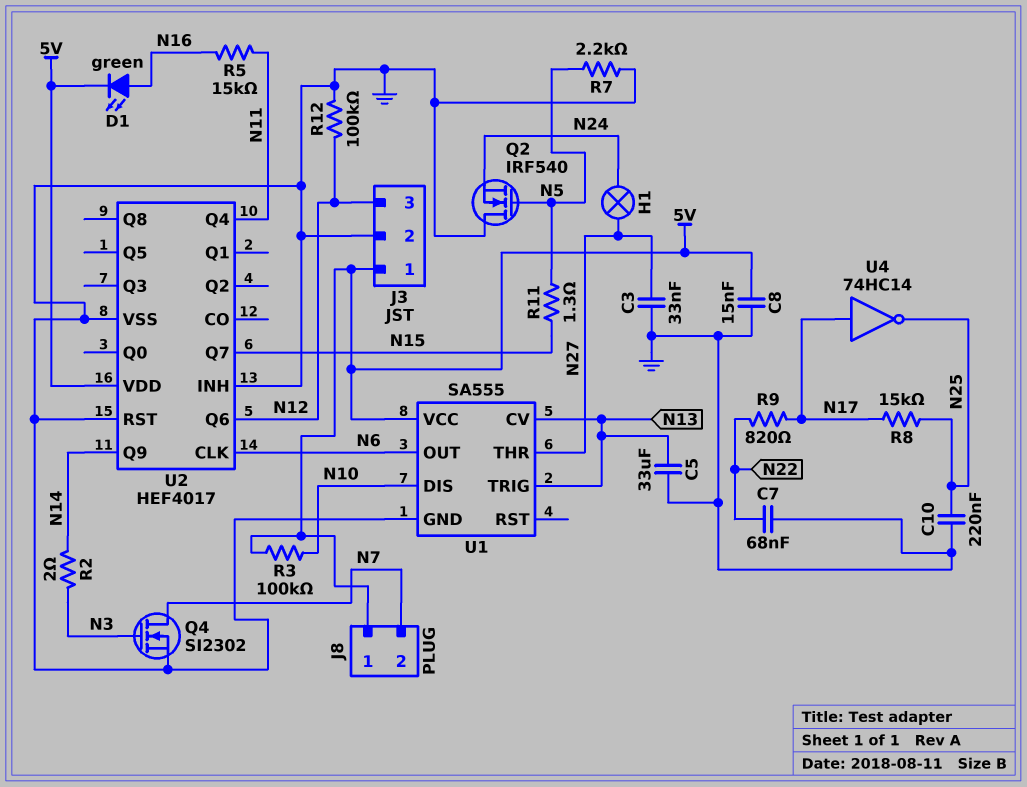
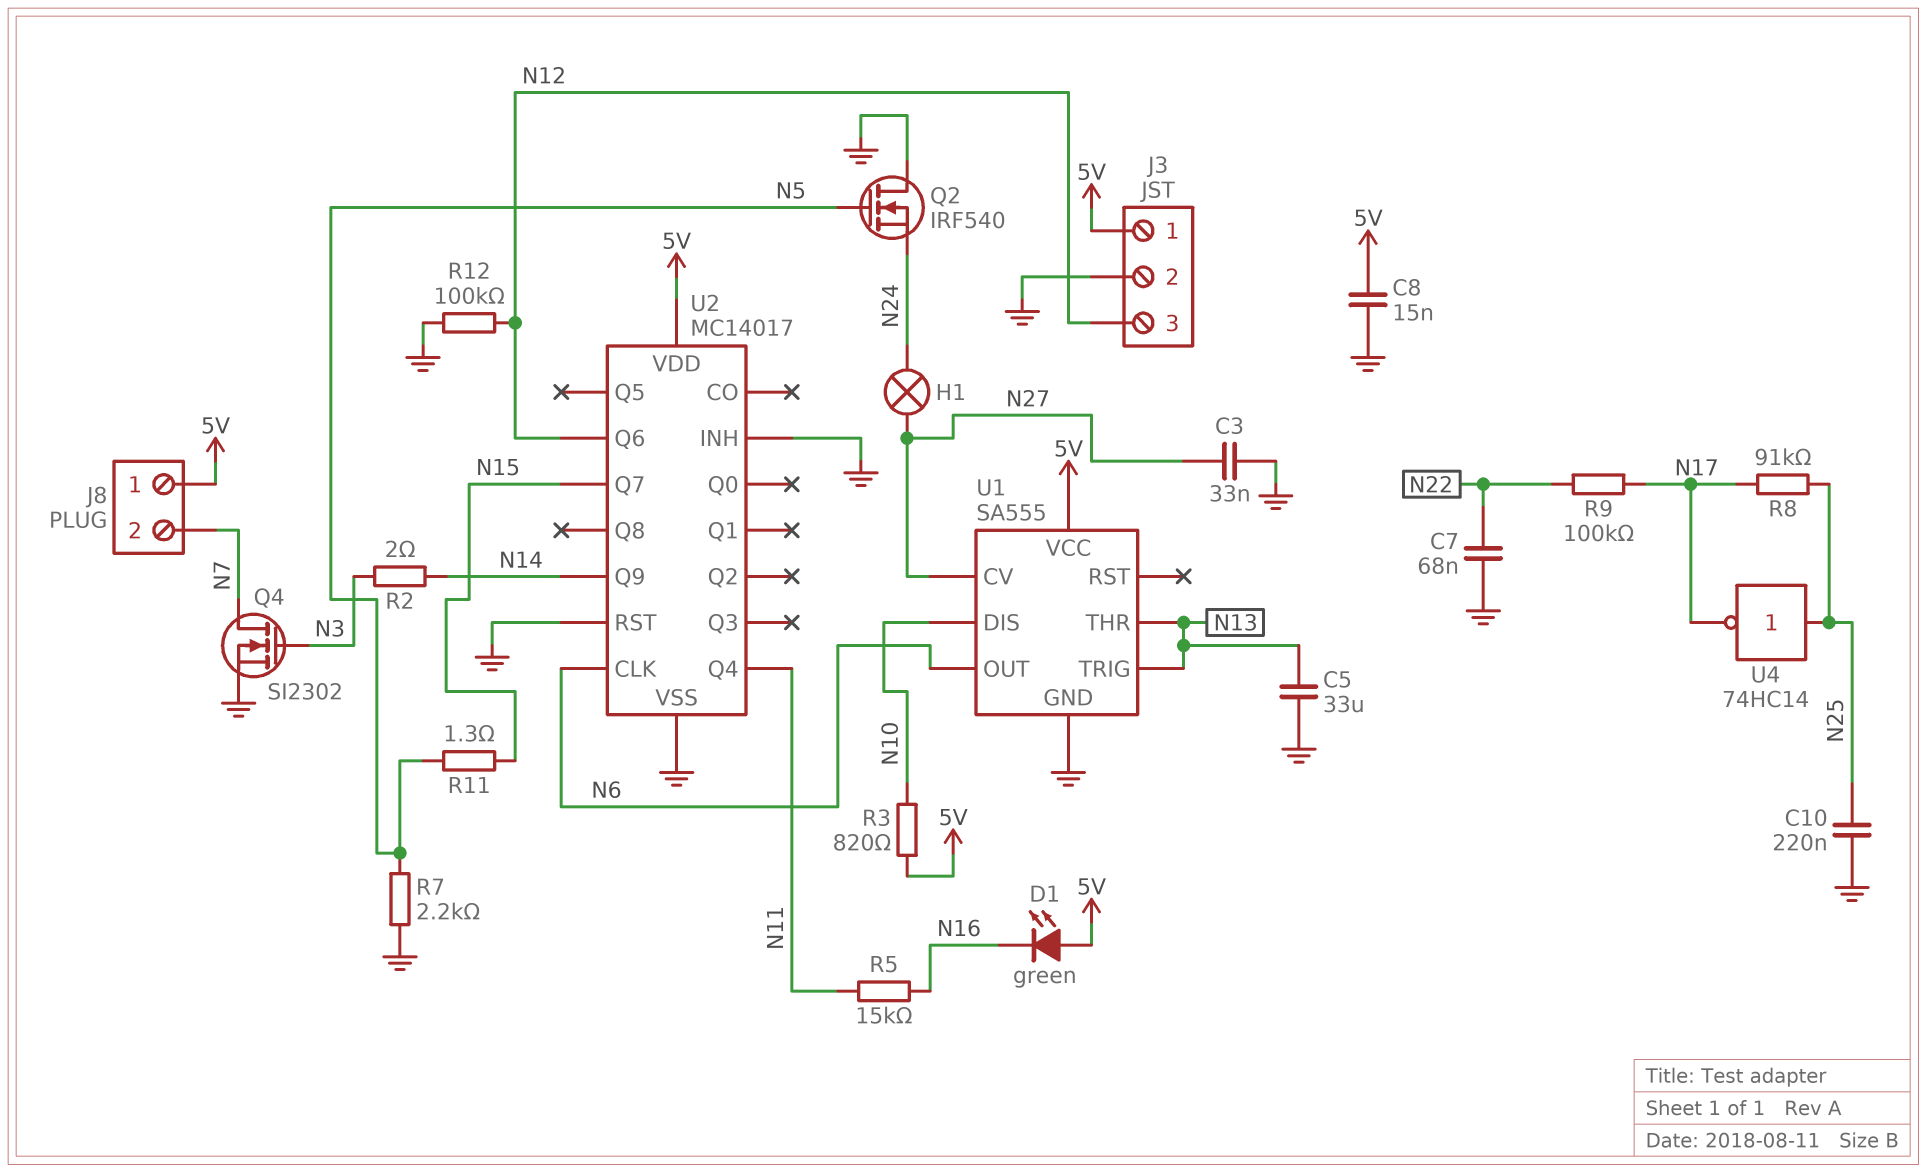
D1: LED green (A N16, K 5V) -> LED green (A 5V, K N16)
R3: 100k (5V, N10) -> 820 (5V, N10)
R8: 15k (N17, N25) -> 91k (N17, N25)
R9: 820 (N17, N22) -> 100k (N17, N22)
U1 pin CV: N13 -> N27
U1 pin THR: N27 -> N13
U2: HEF4017 -> MC14017
U4: NOT 74HC14 (in N17, out N25) -> NOT 74HC14 (in N25, out N17)

